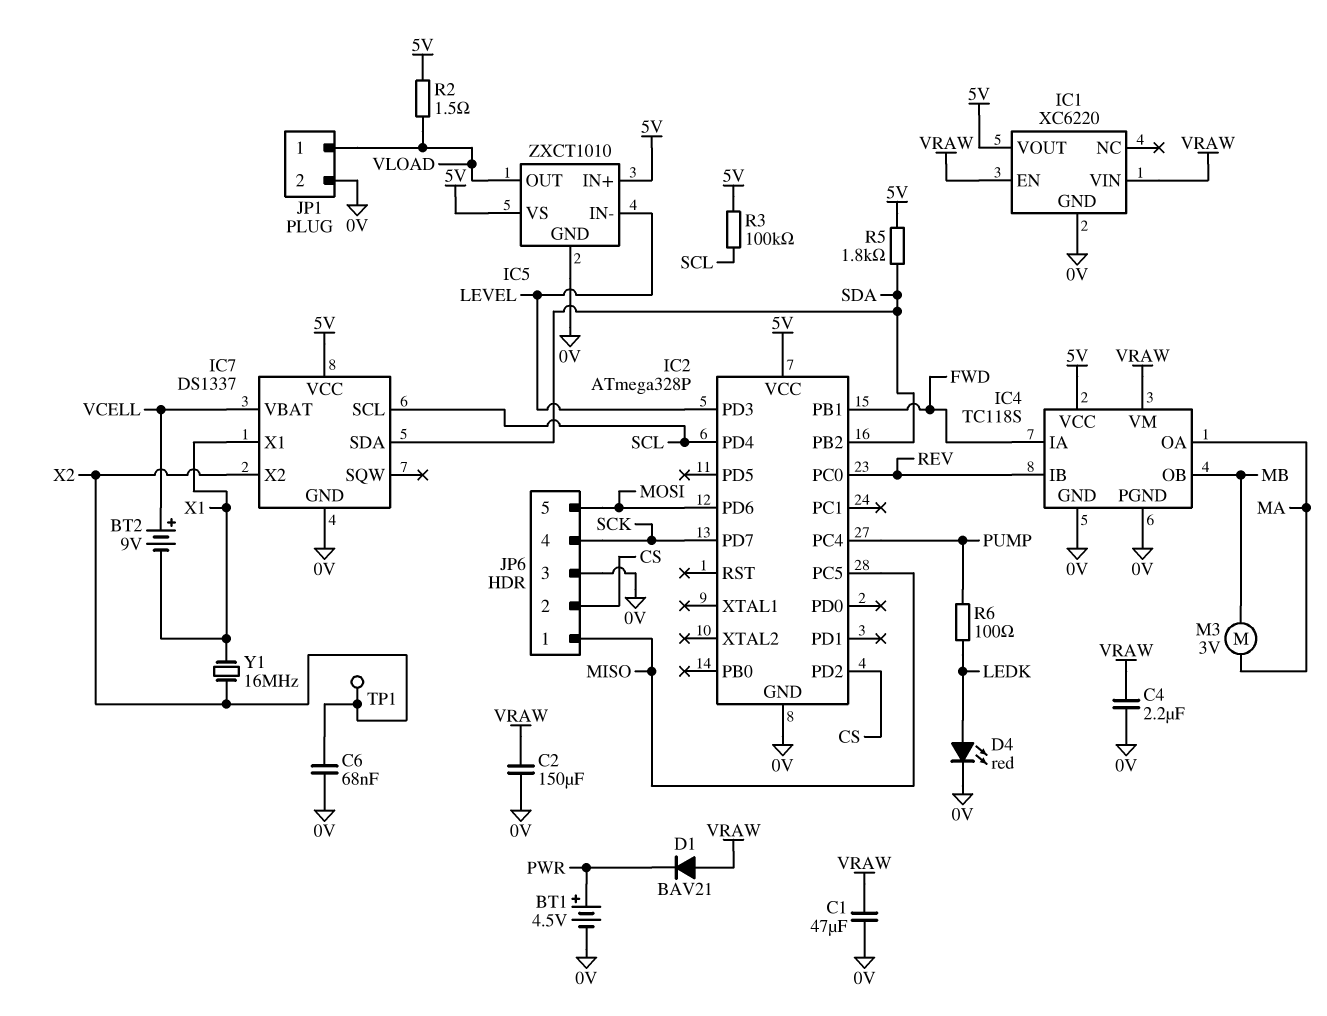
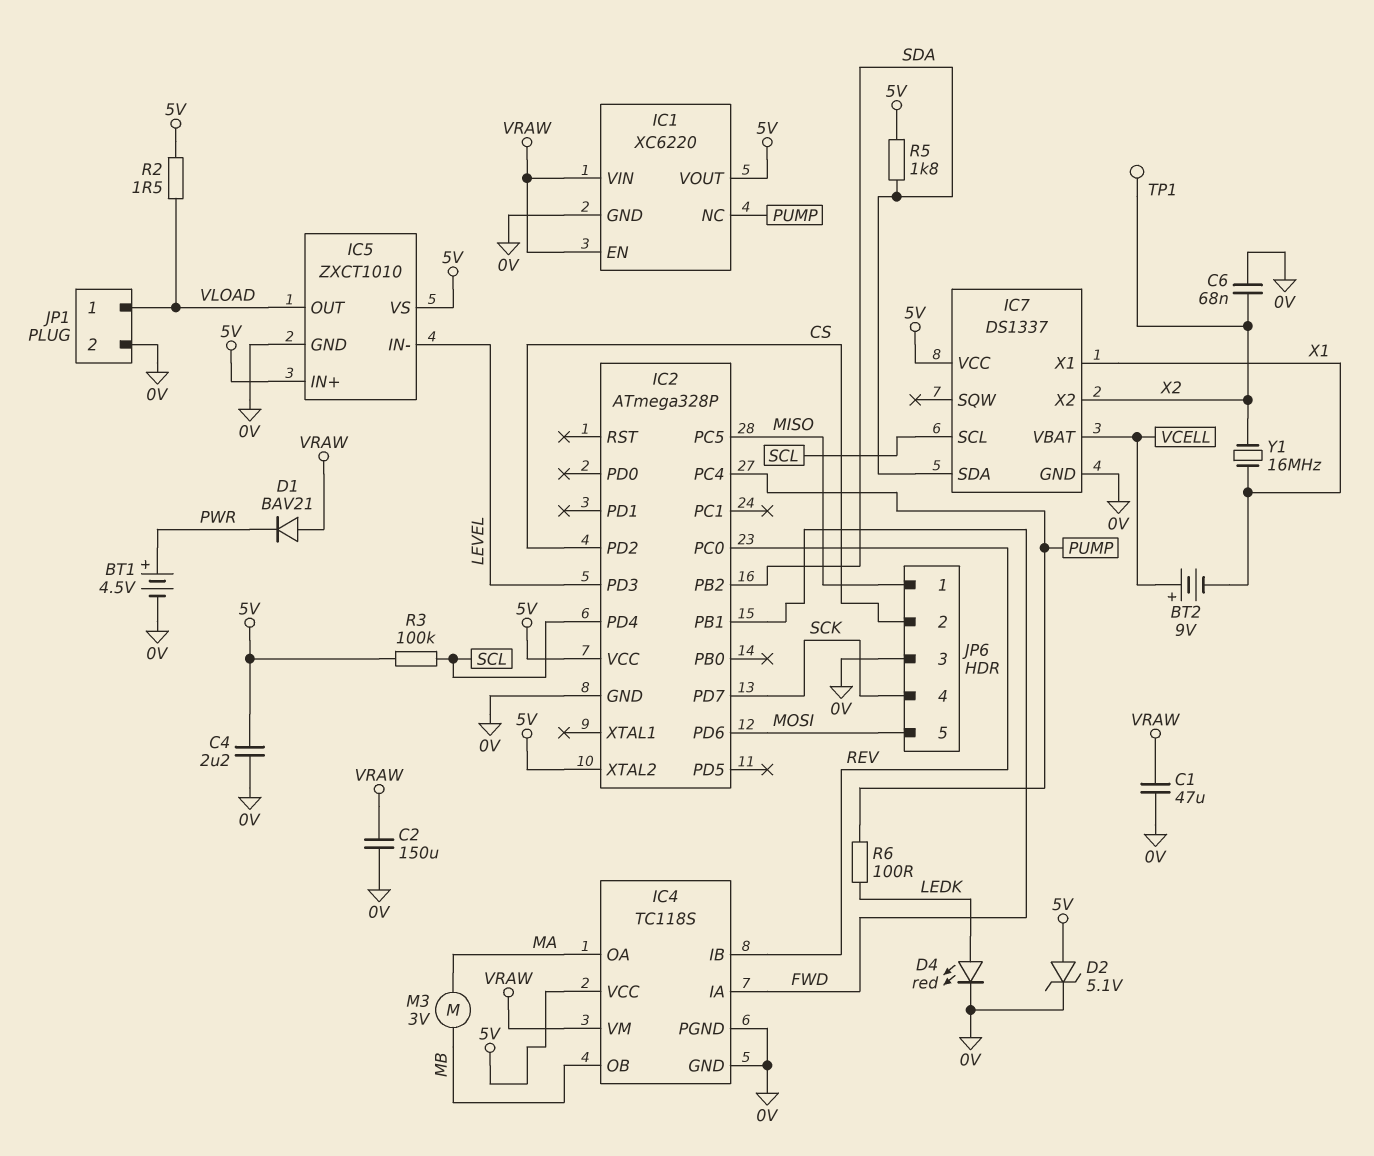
C4: 2.2uF (0V, VRAW) -> 2.2uF (0V, 5V)
D2: none -> zener 5.1V (A 5V, K 0V)
IC1 pin NC: none -> PUMP
IC2 pin XTAL2: none -> 5V

